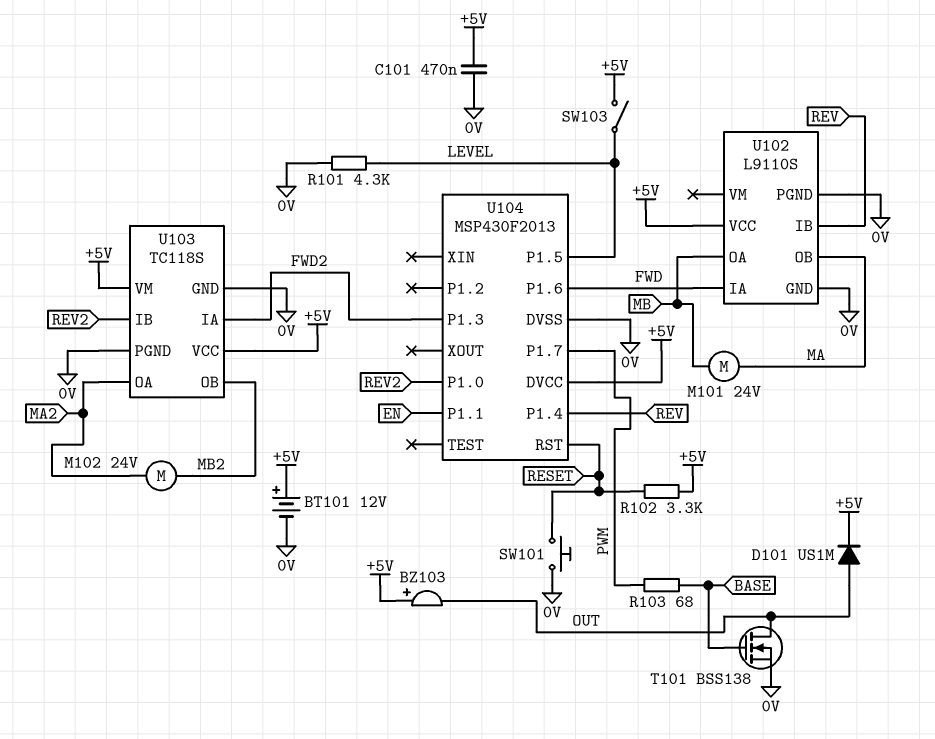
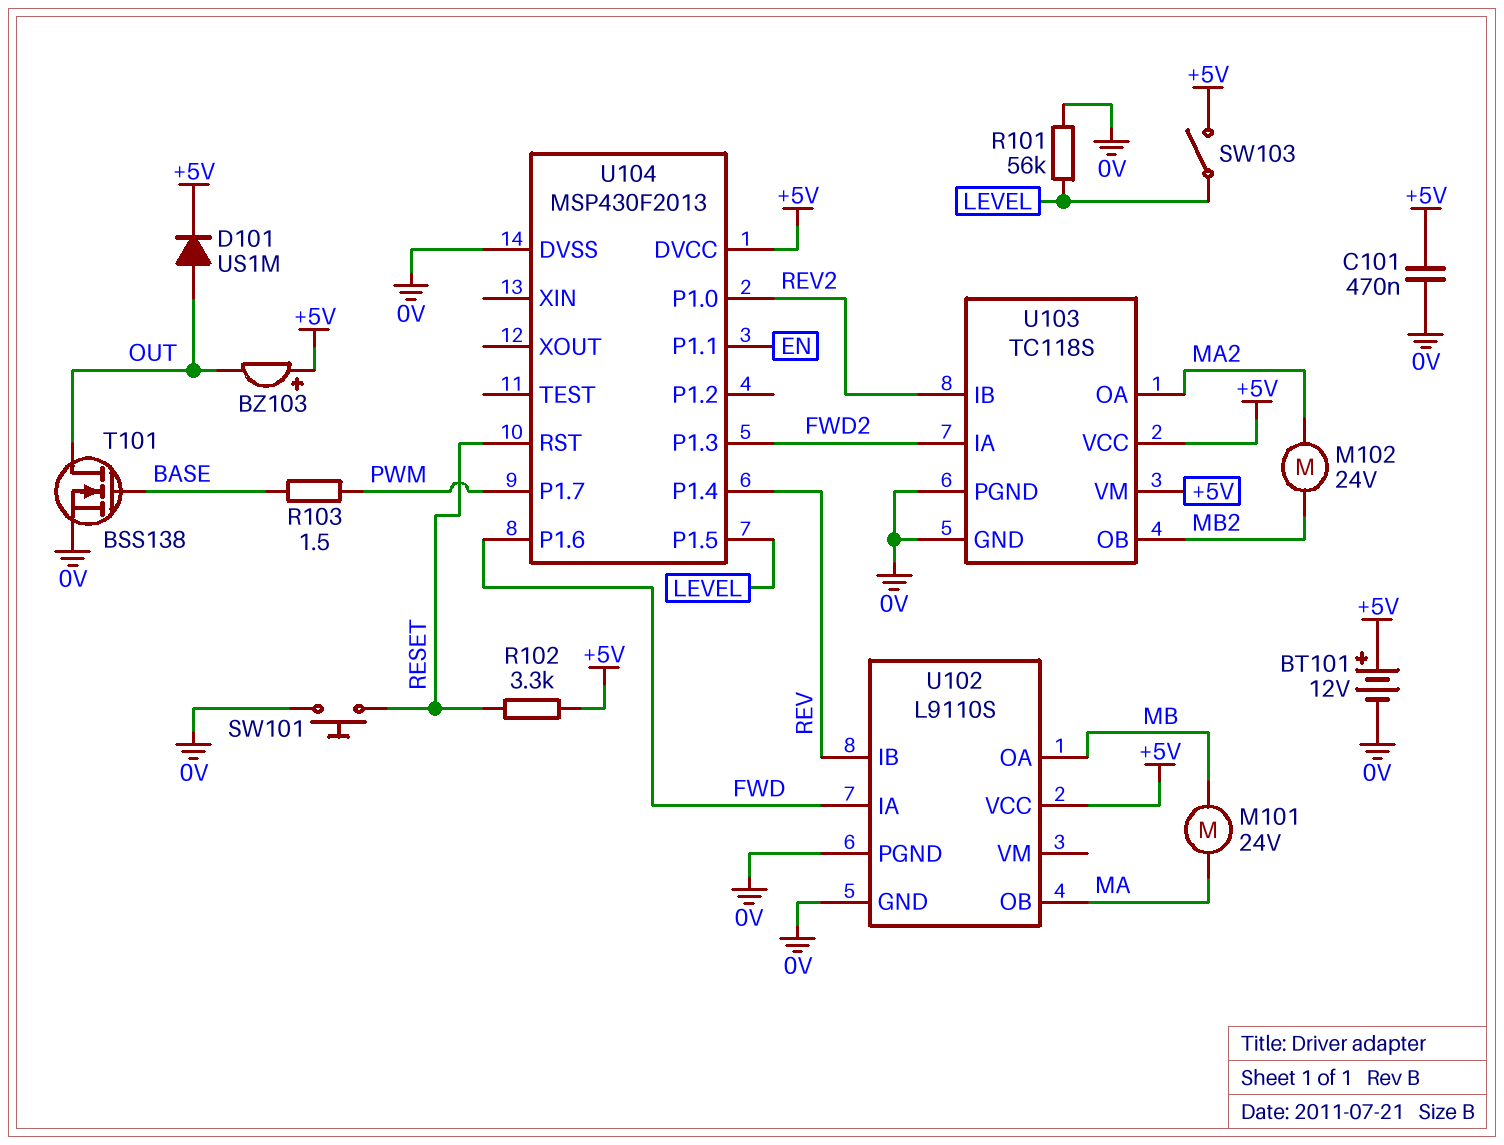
R101: 4.3k (0V, LEVEL) -> 56k (0V, LEVEL)
R103: 68 (BASE, PWM) -> 1.5 (BASE, PWM)

